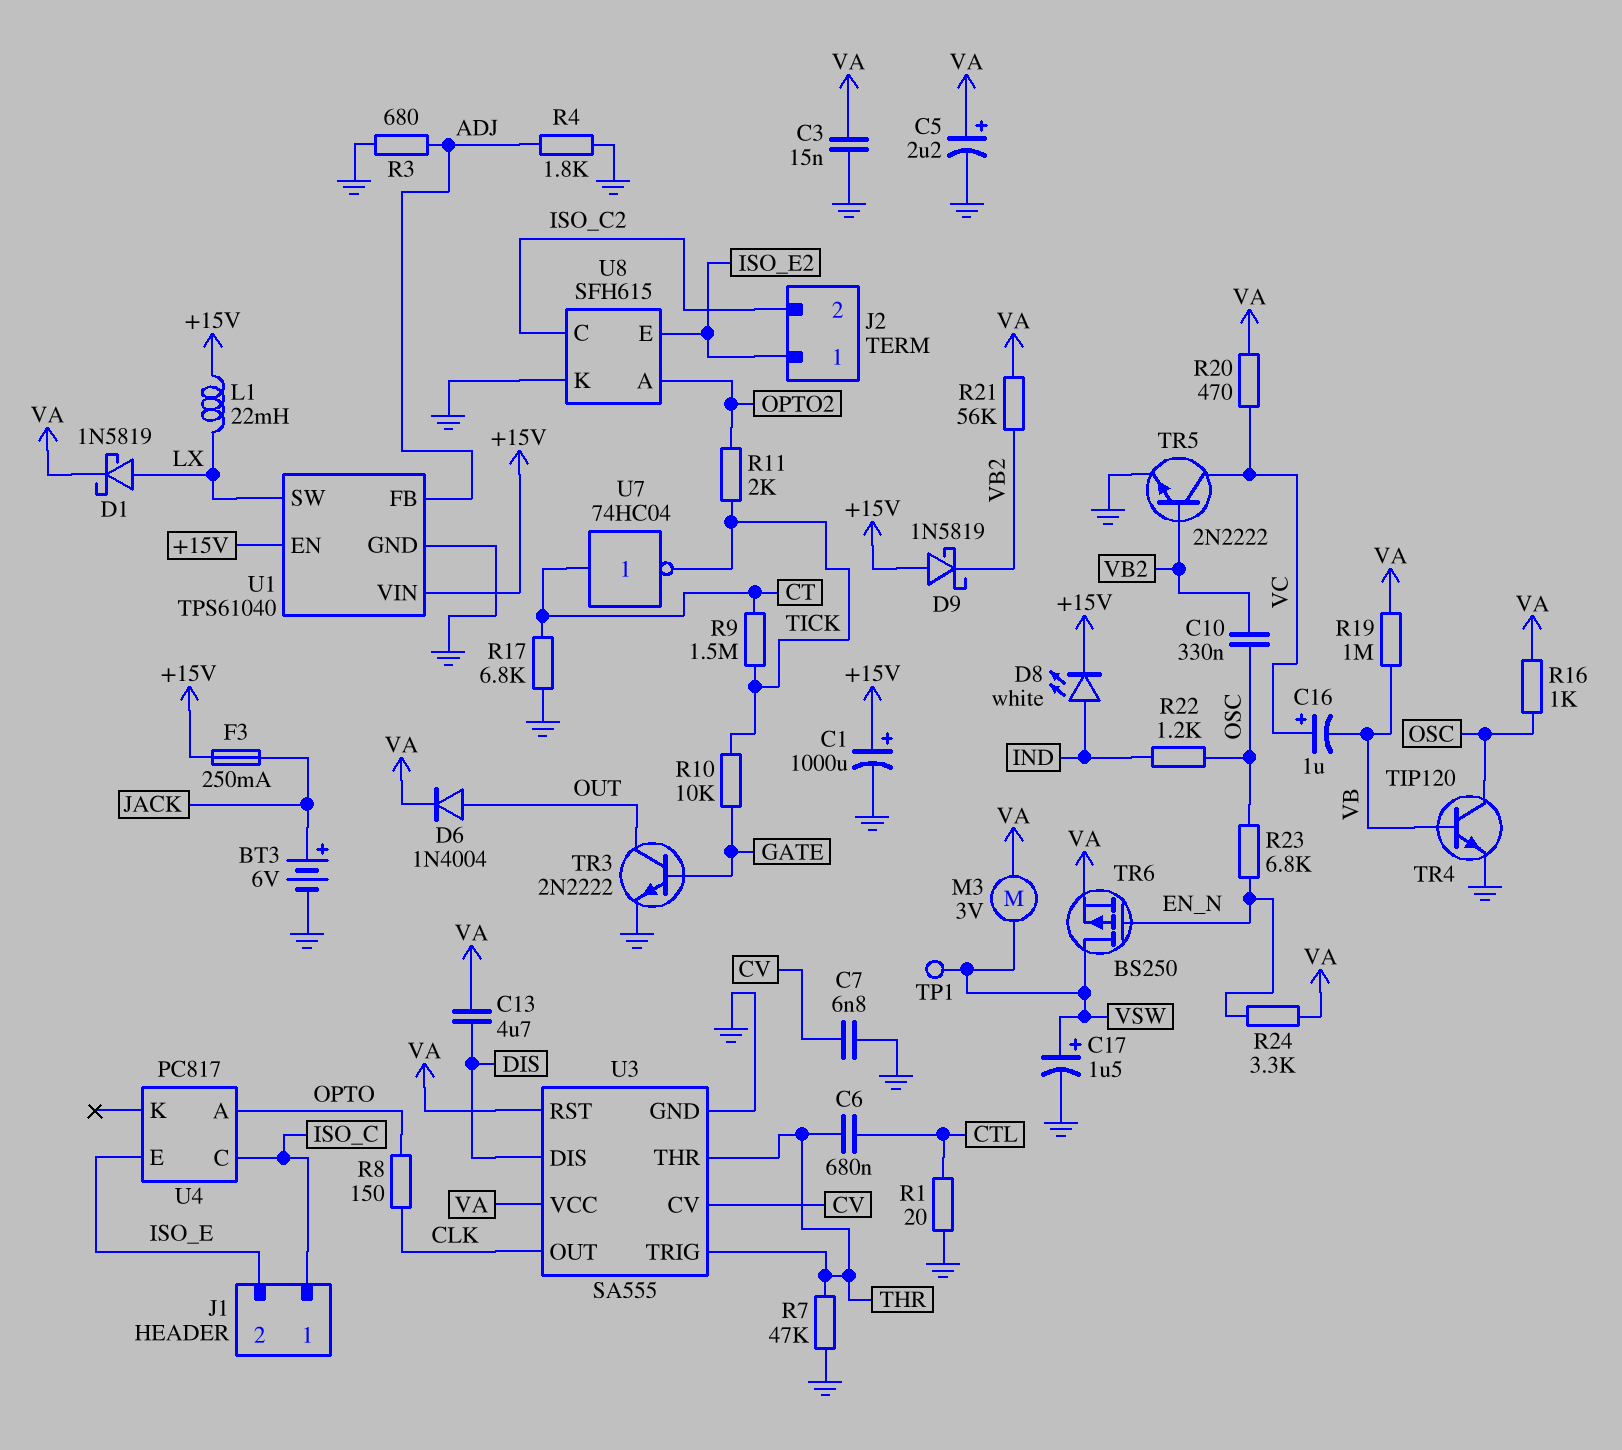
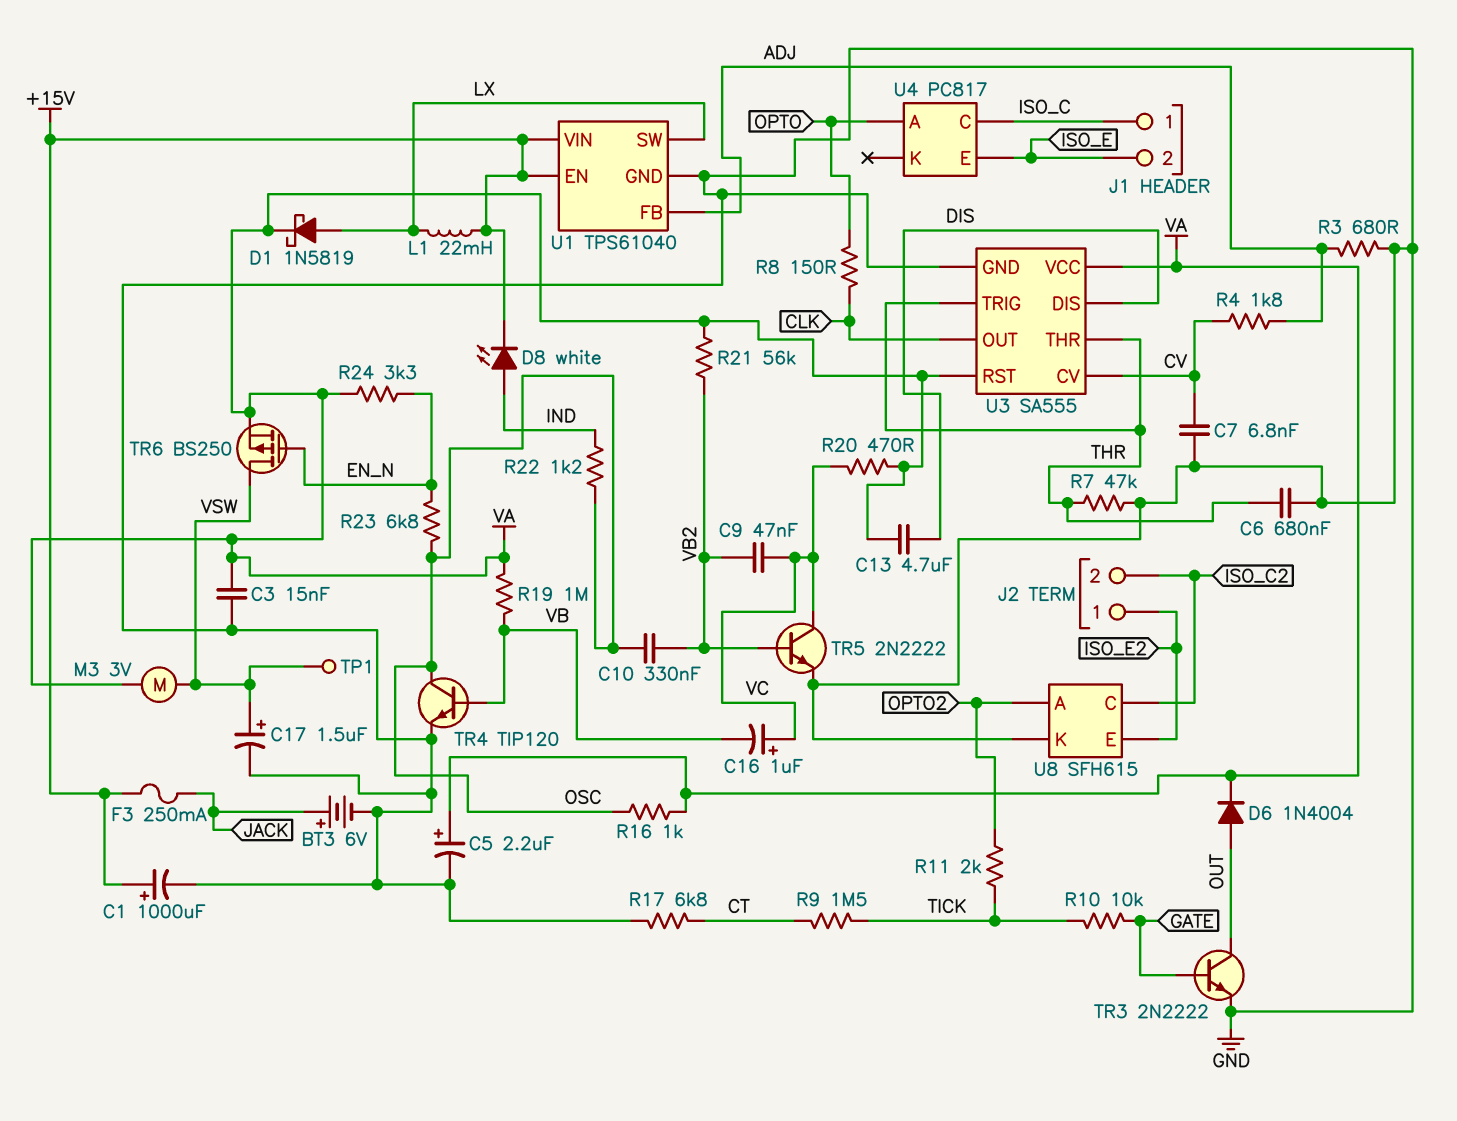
C6: 680nF (CTL, THR) -> 680nF (GND, THR)
C9: none -> 47nF (VB2, VC)
D9: schottky 1N5819 (A +15V, K VB2) -> none
R1: 20 (CTL, GND) -> none
R4: 1.8k (ADJ, GND) -> 1.8k (ADJ, CV)
U7: NOT 74HC04 (in CT, out TICK) -> none

